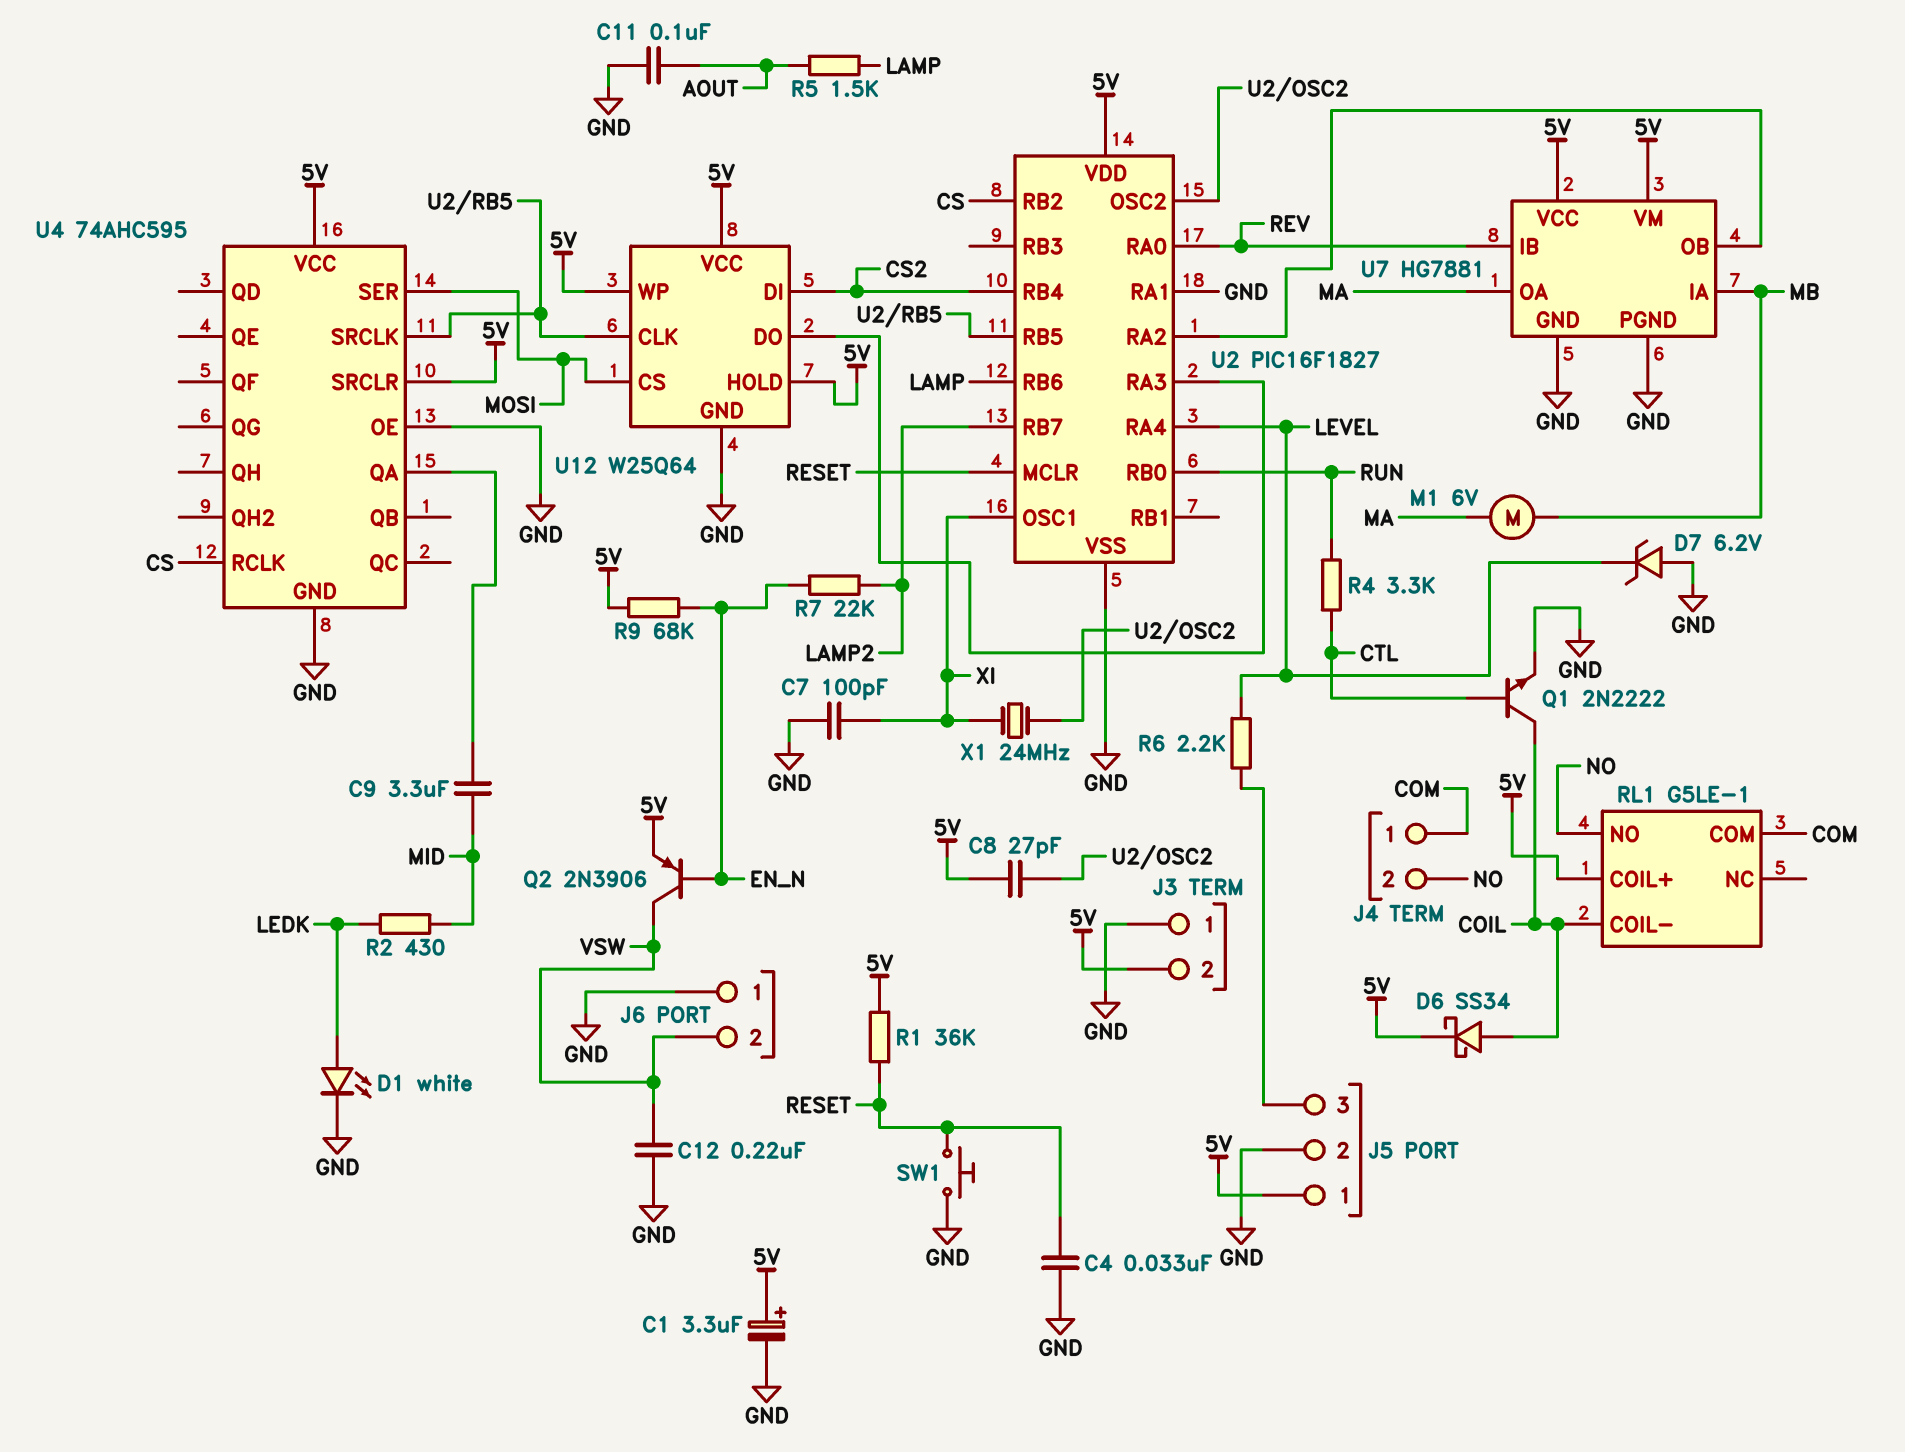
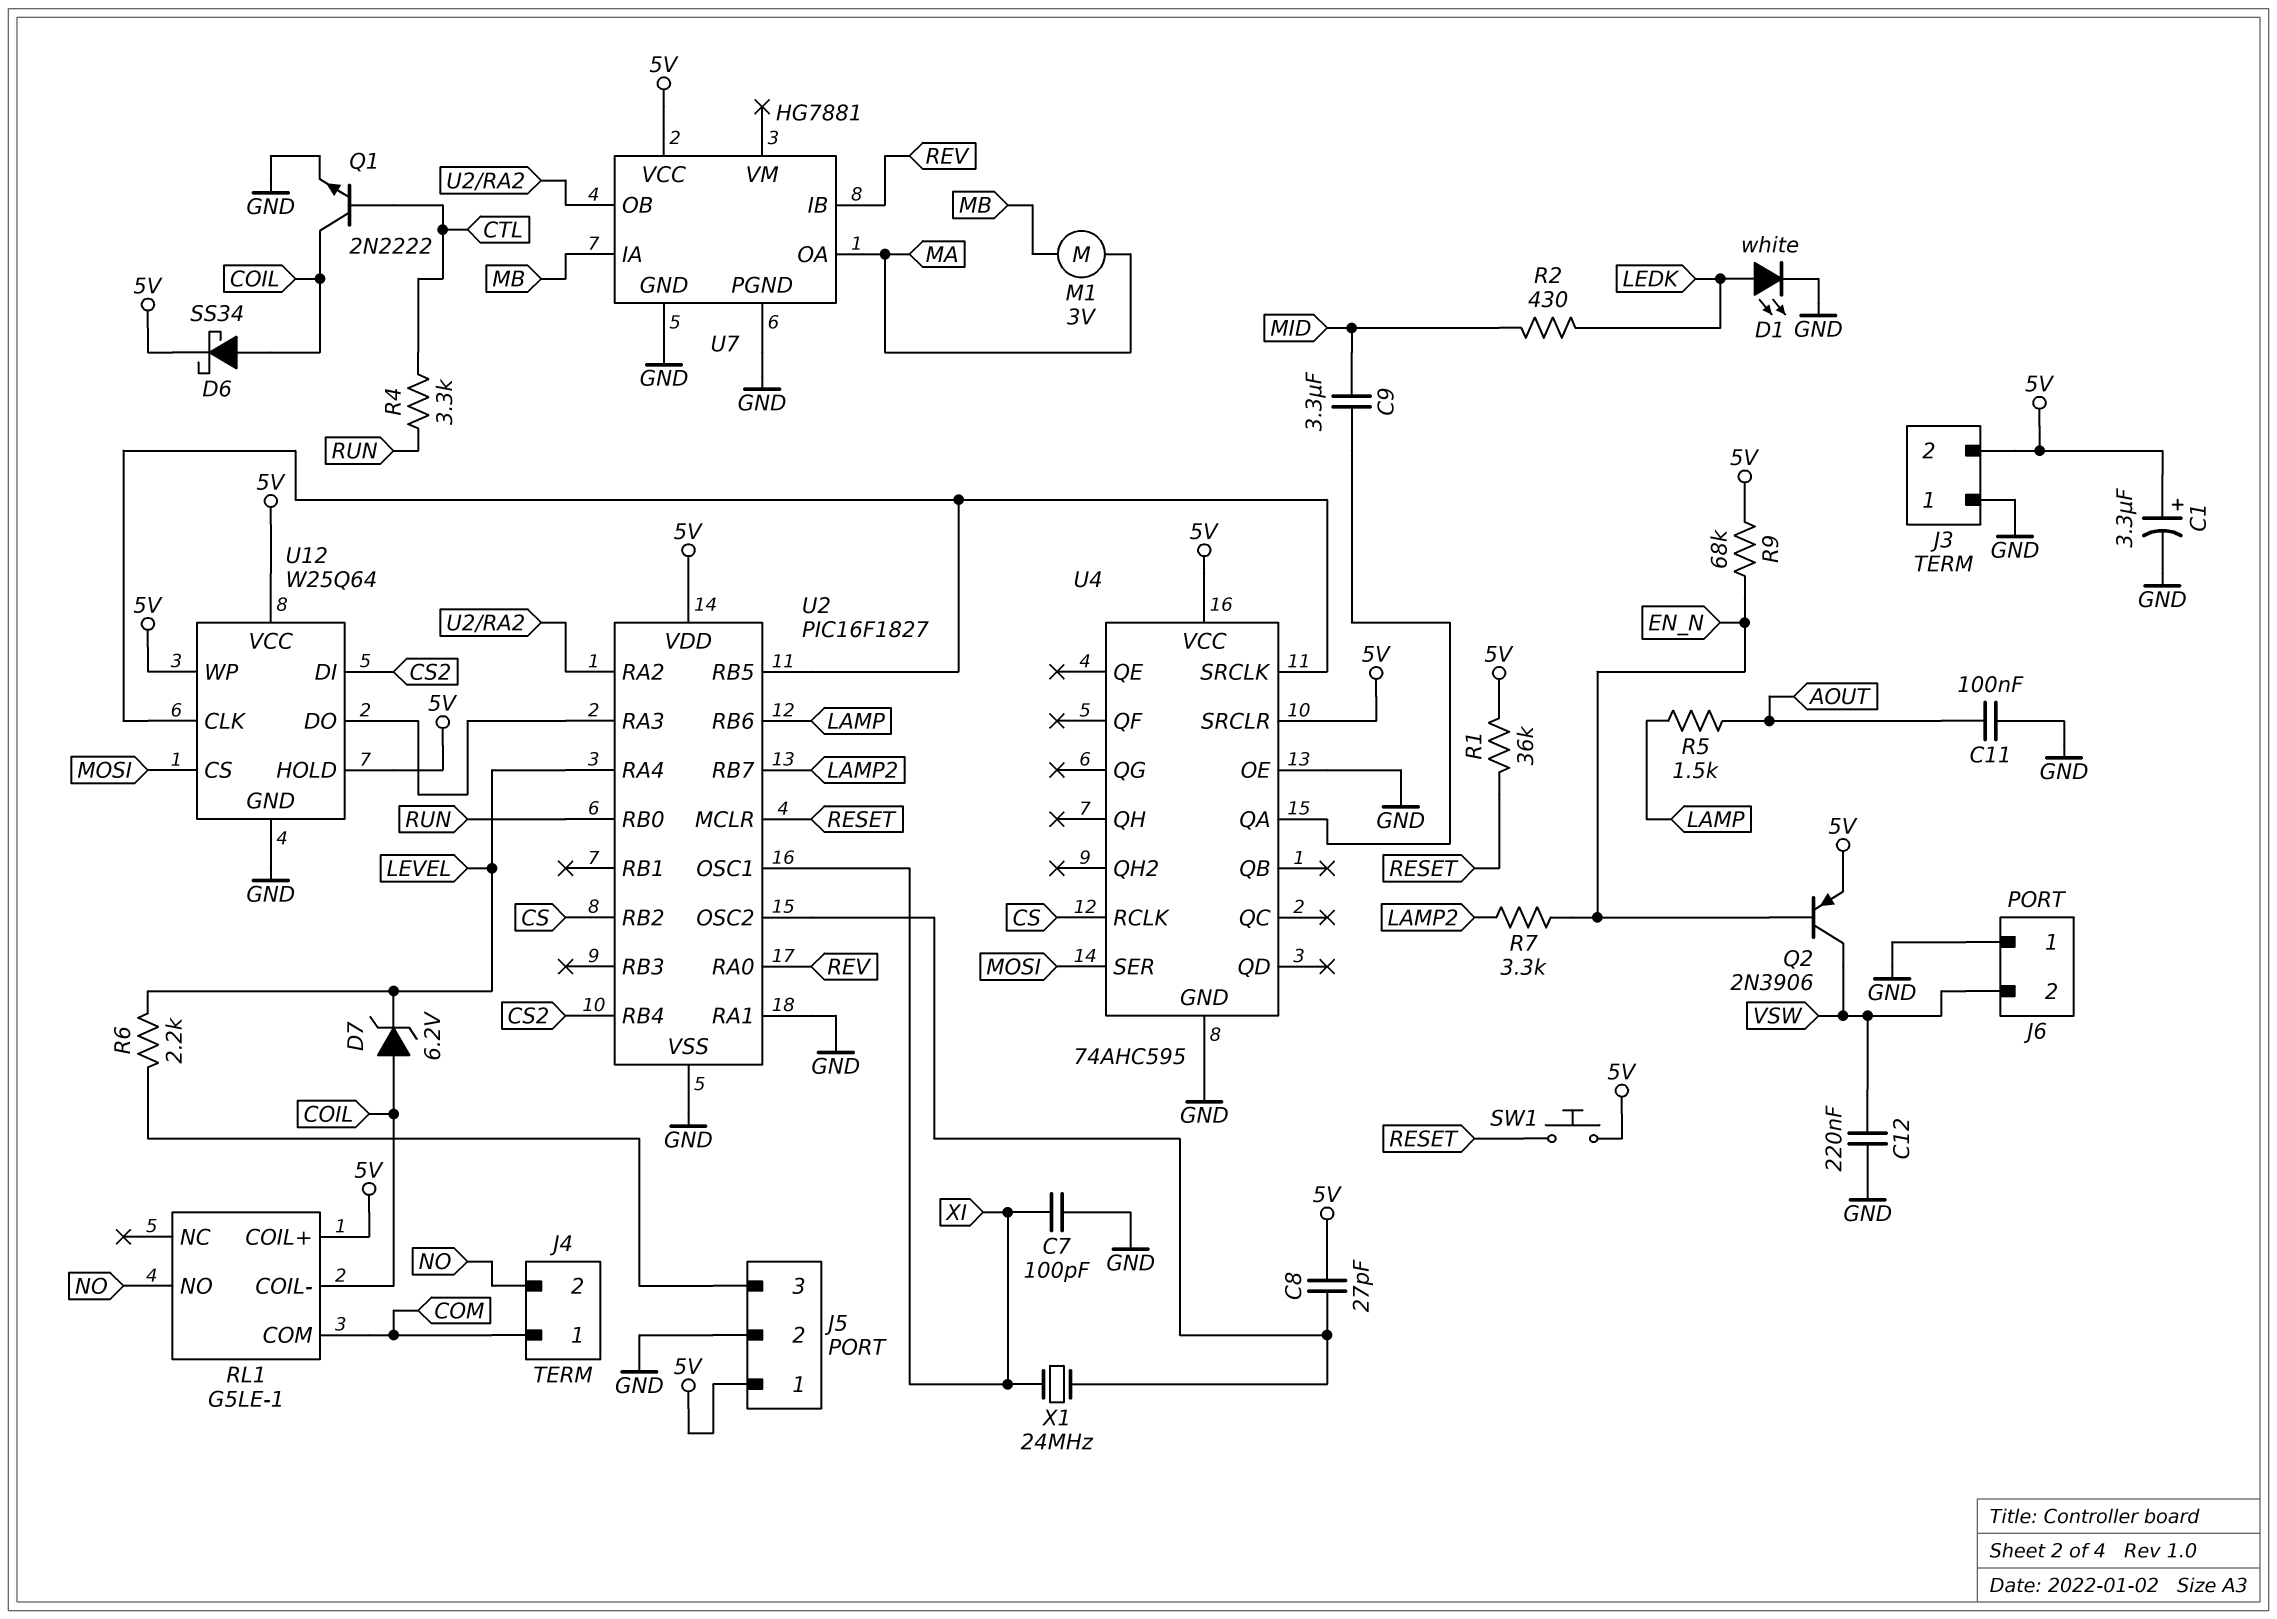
C4: 33nF (GND, RESET) -> none
D7: zener 6.2V (A GND, K LEVEL) -> zener 6.2V (A COIL, K LEVEL)
M1: motor 6V (MA, MB) -> motor 3V (MA, MB)
R7: 22k (EN_N, LAMP2) -> 3.3k (EN_N, LAMP2)
SW1: button (GND, RESET) -> button (5V, RESET)
U7 pin VM: 5V -> none

